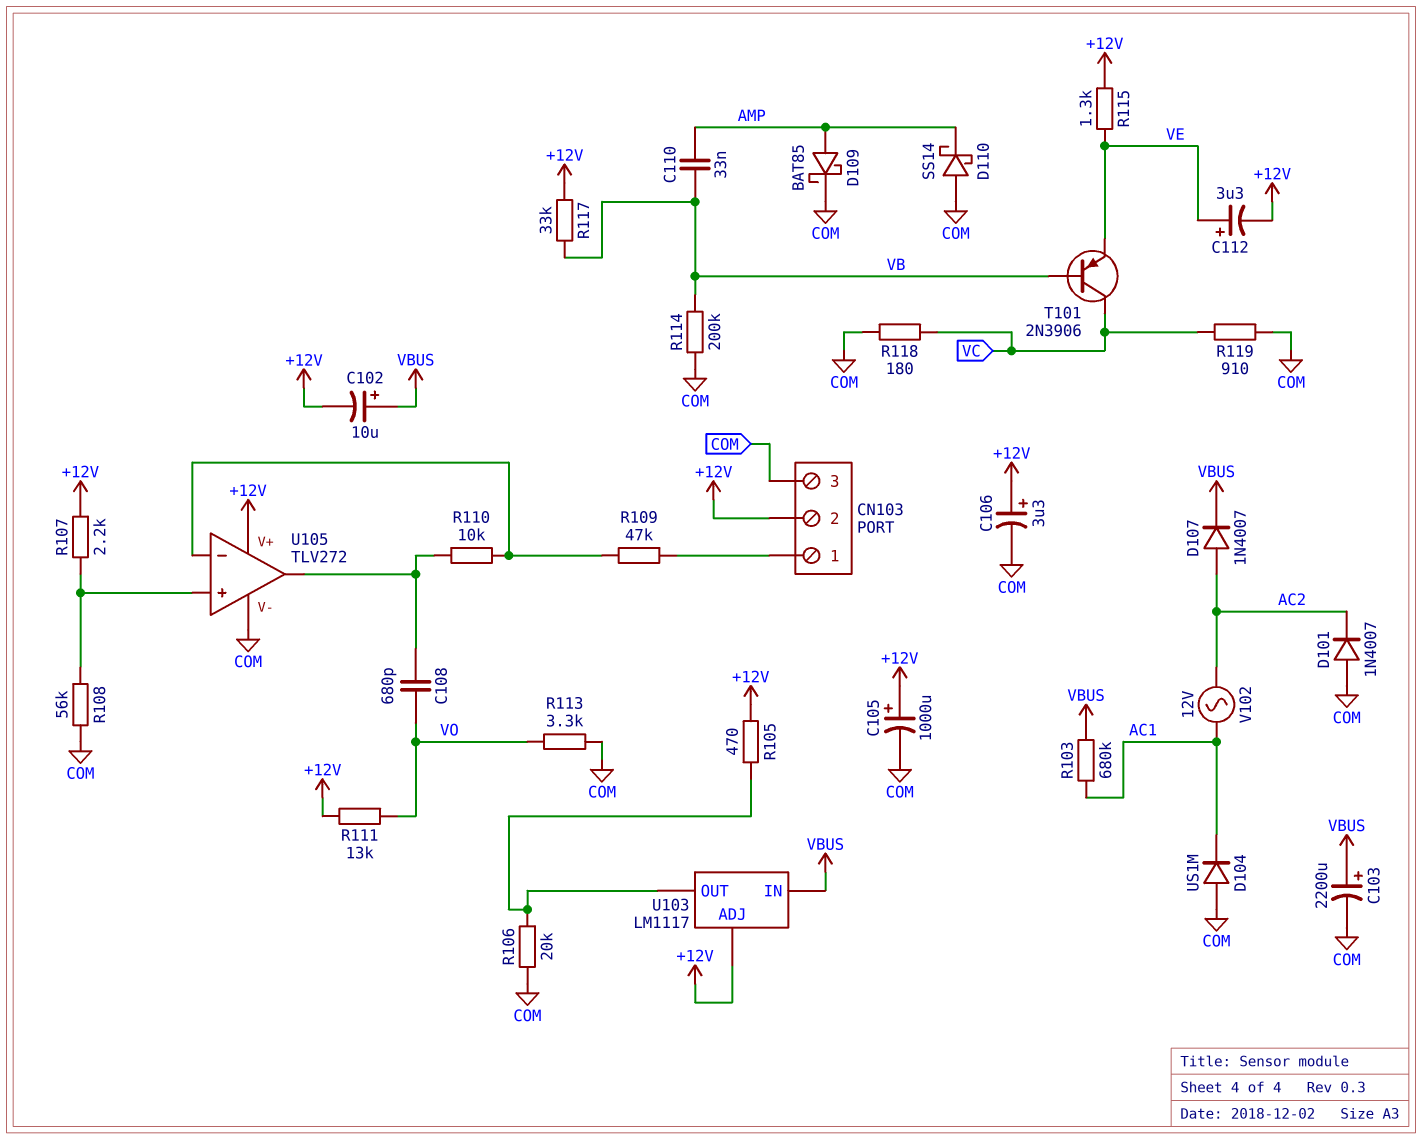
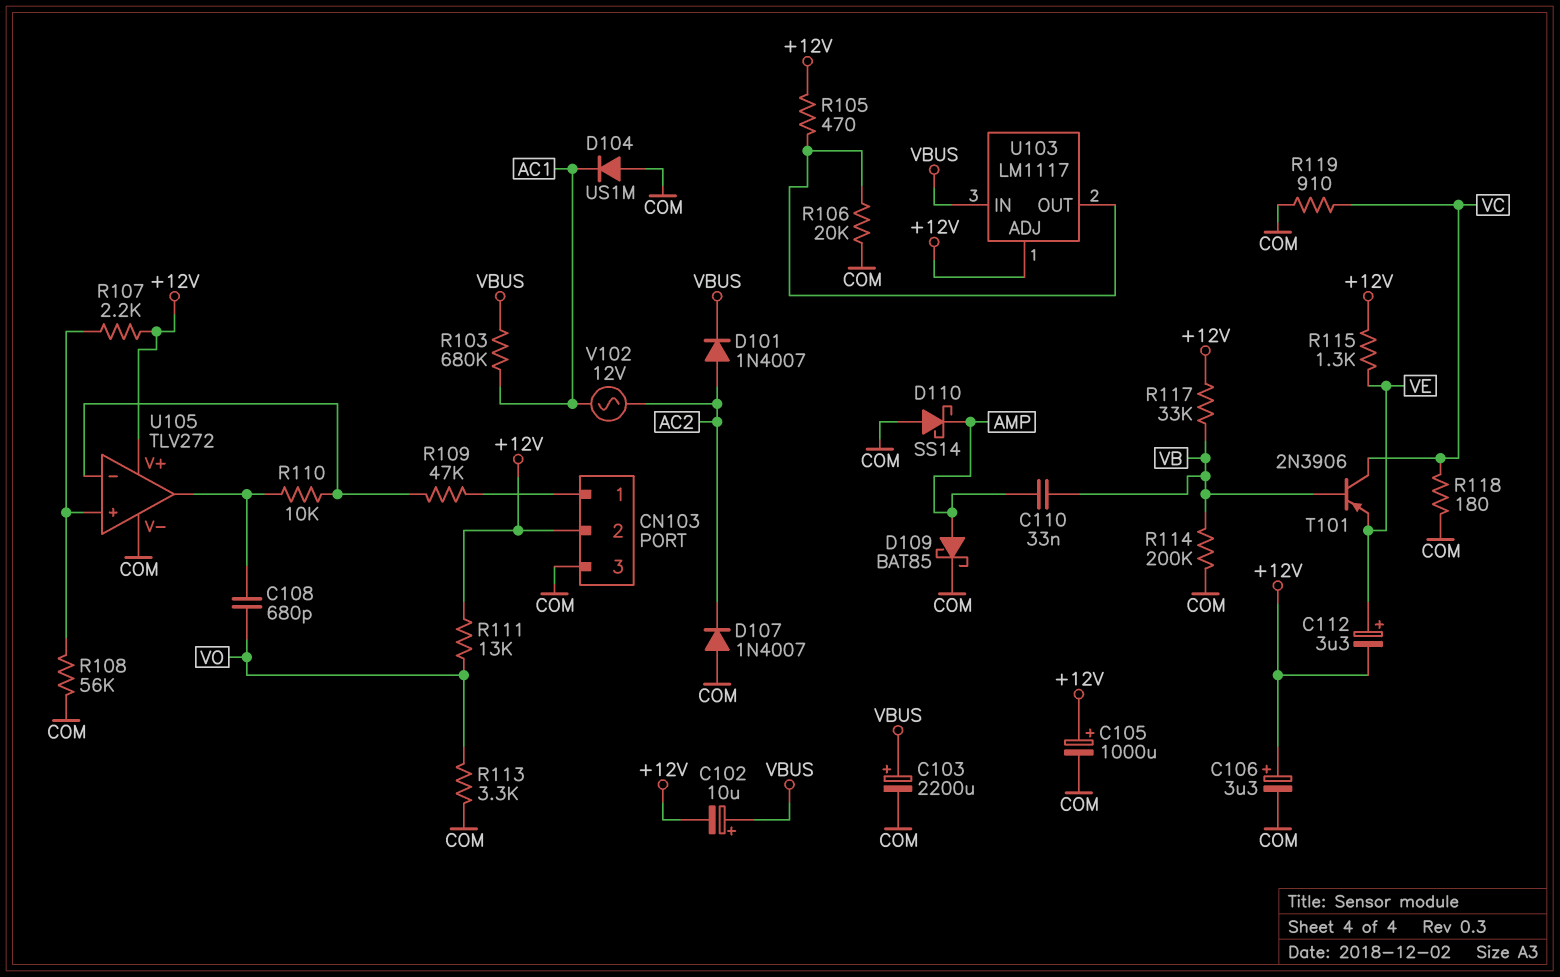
D101: diode 1N4007 (A COM, K AC2) -> diode 1N4007 (A AC2, K VBUS)
D107: diode 1N4007 (A AC2, K VBUS) -> diode 1N4007 (A COM, K AC2)

